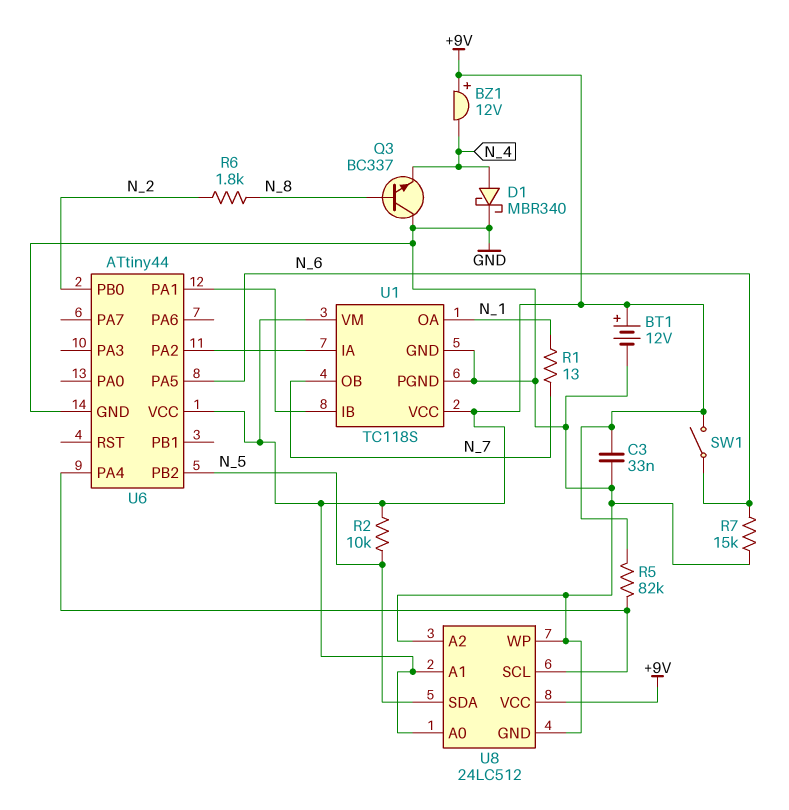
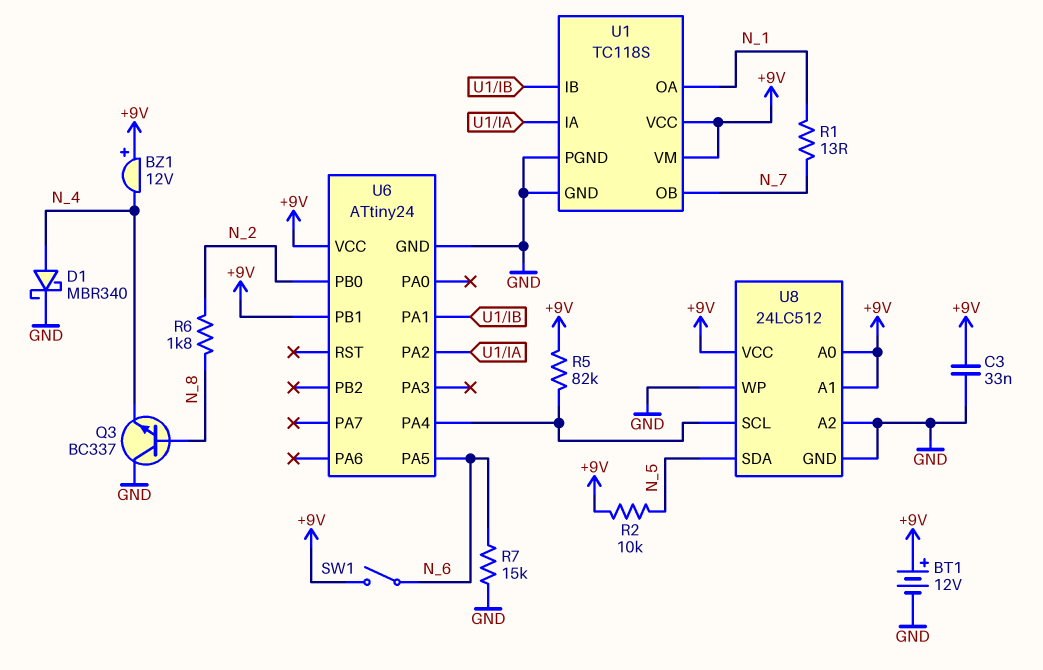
U6: ATtiny44 -> ATtiny24
U6 pin PB1: none -> +9V
U6 pin PB2: N_5 -> none

